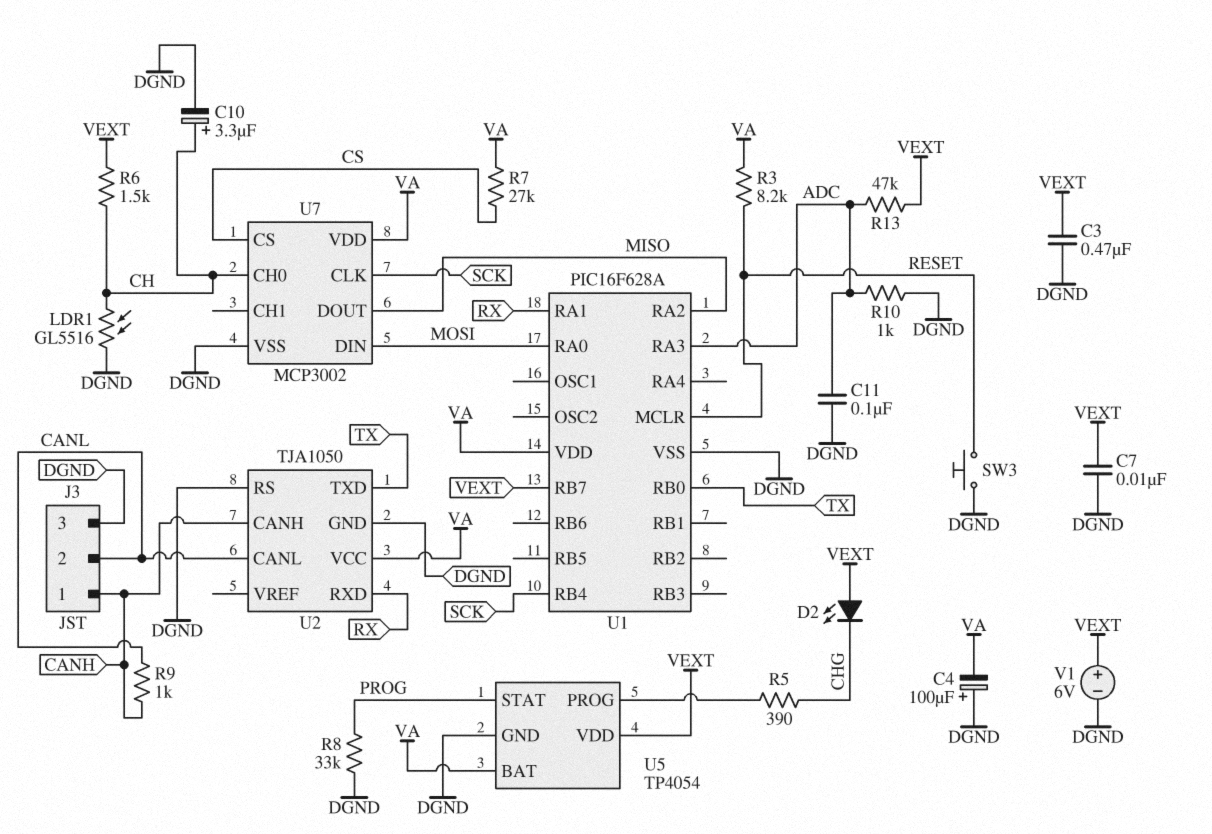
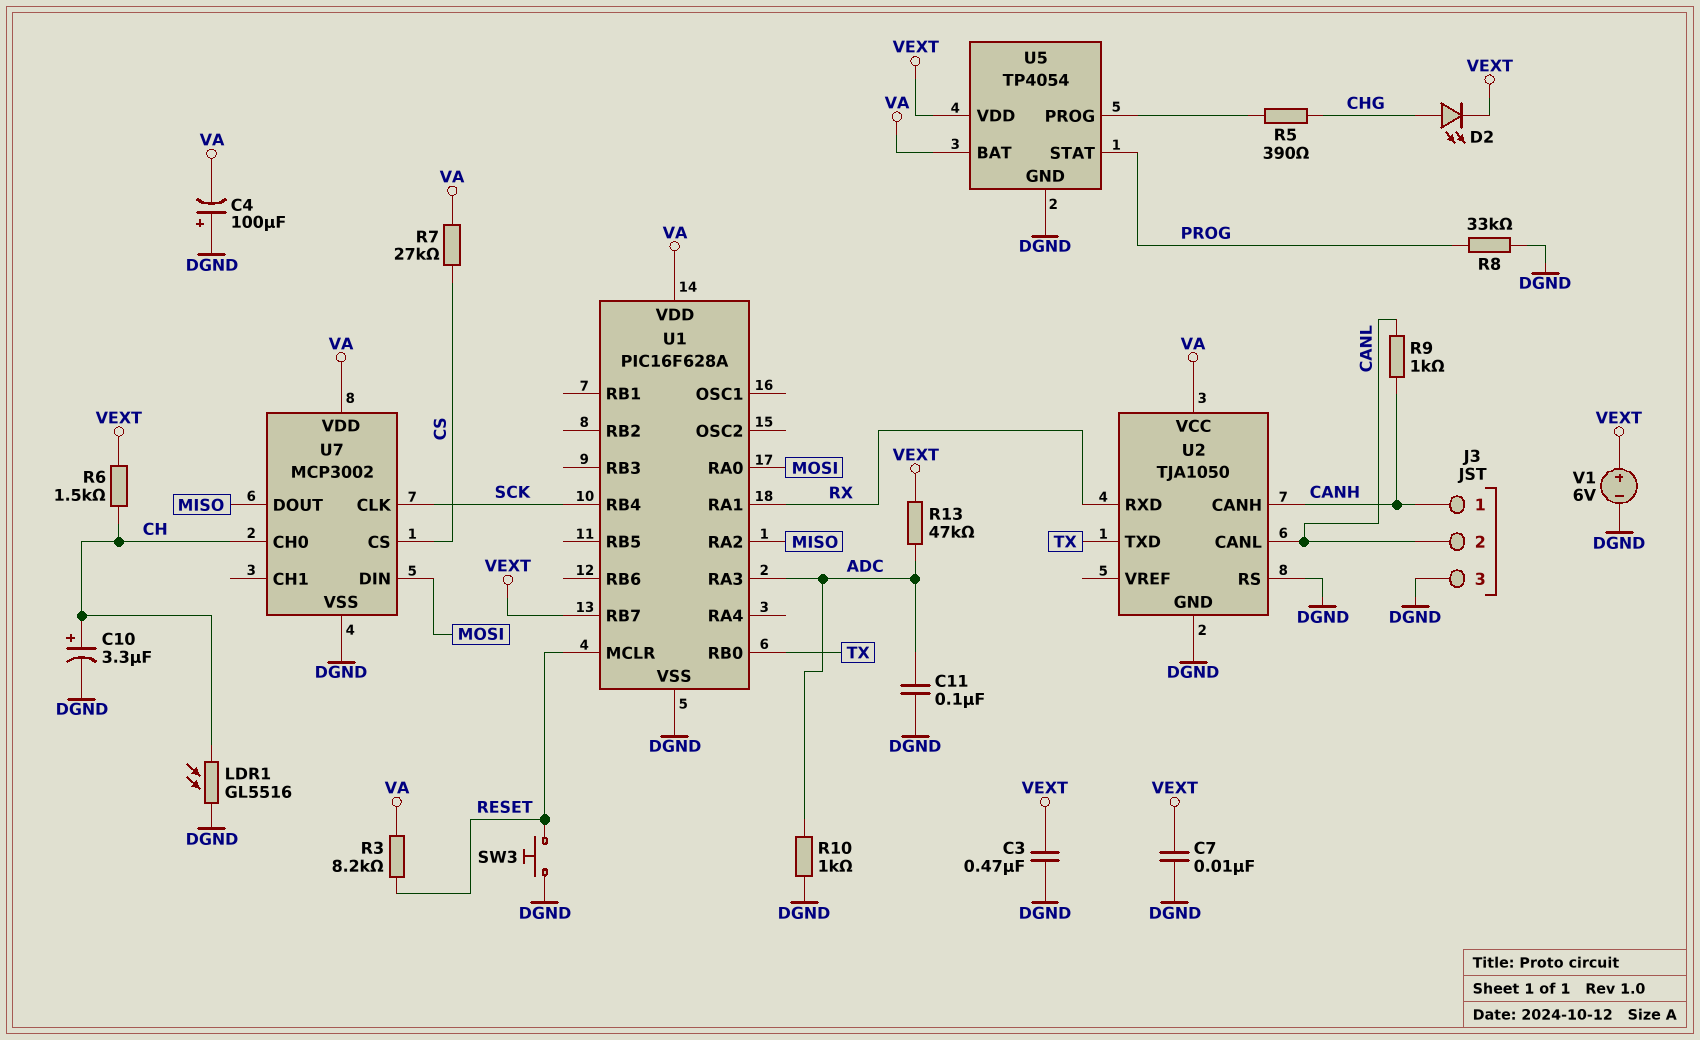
D2: LED (A VEXT, K CHG) -> LED (A CHG, K VEXT)

